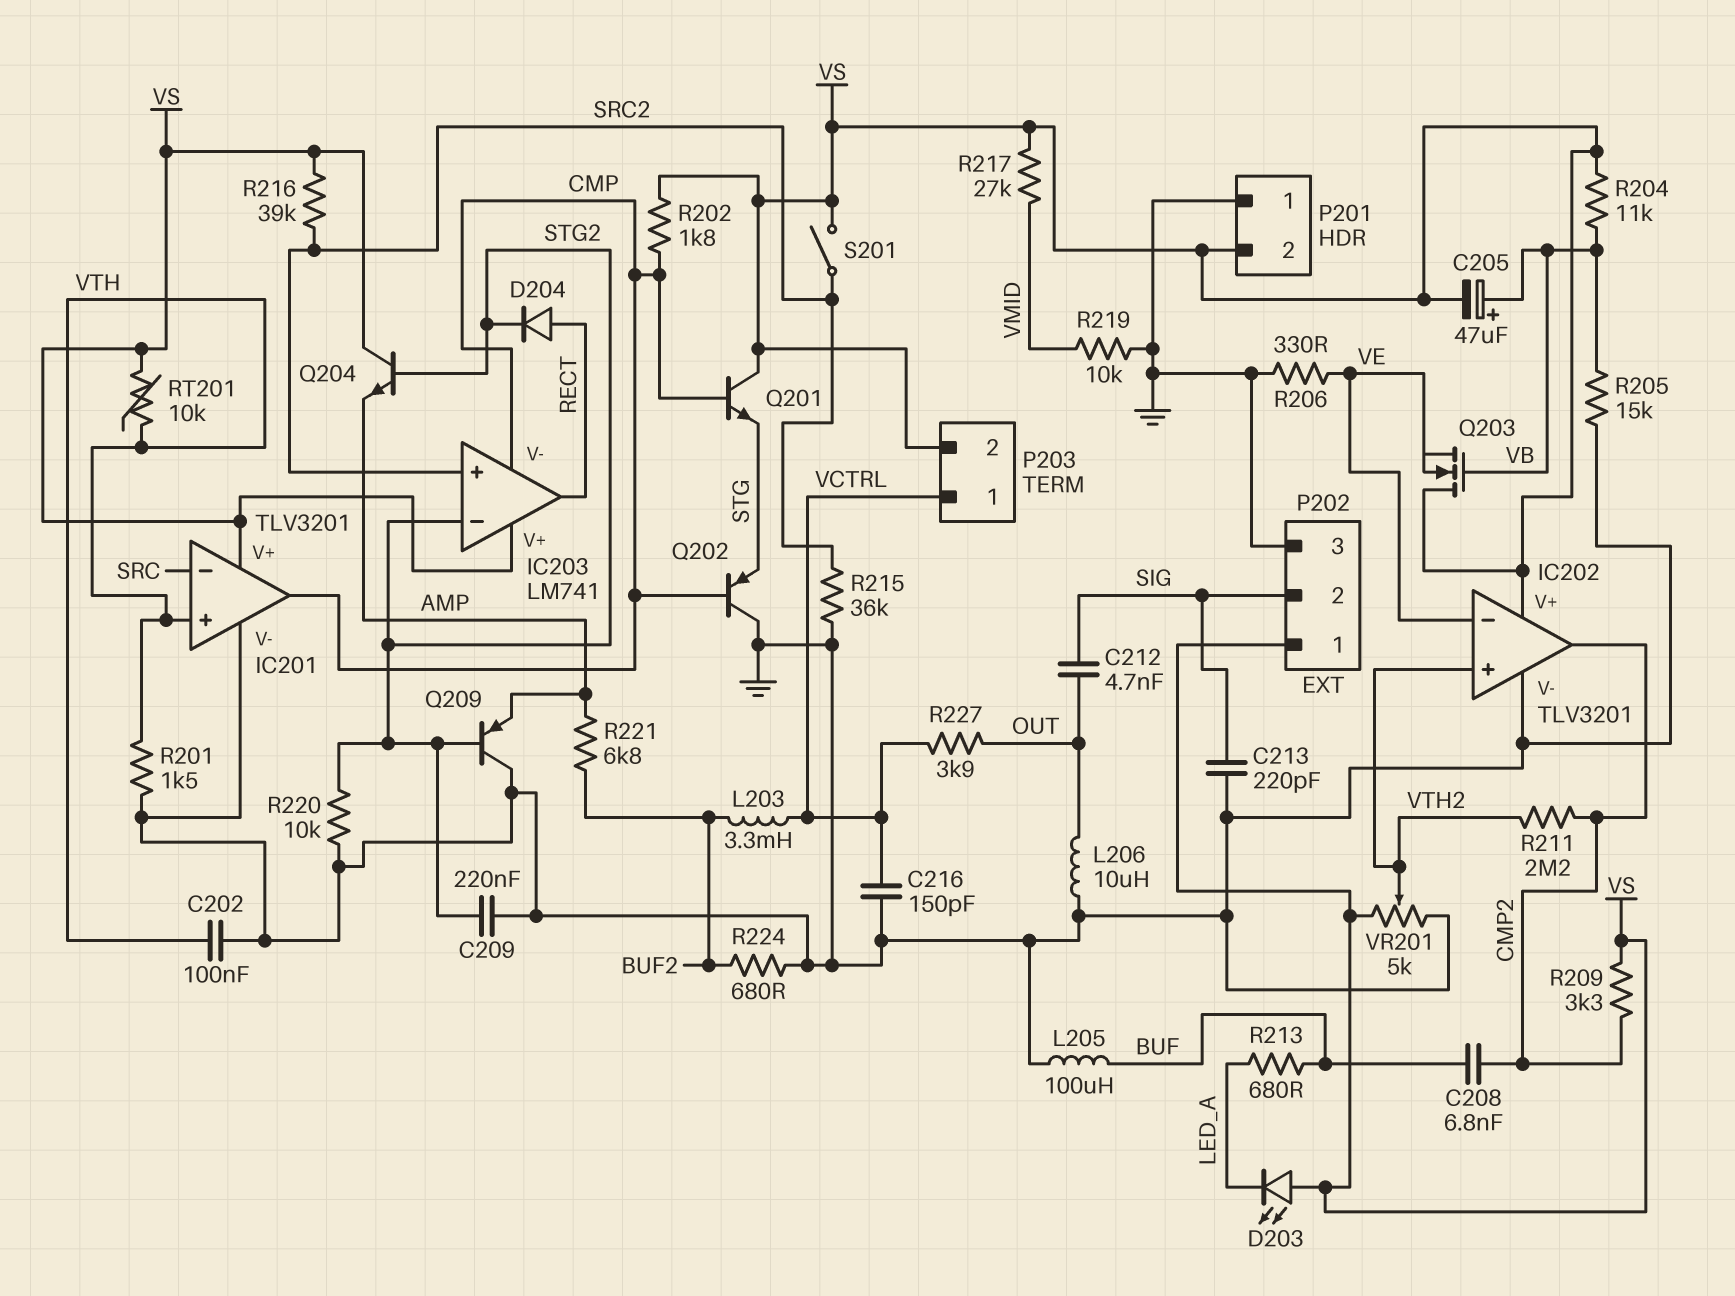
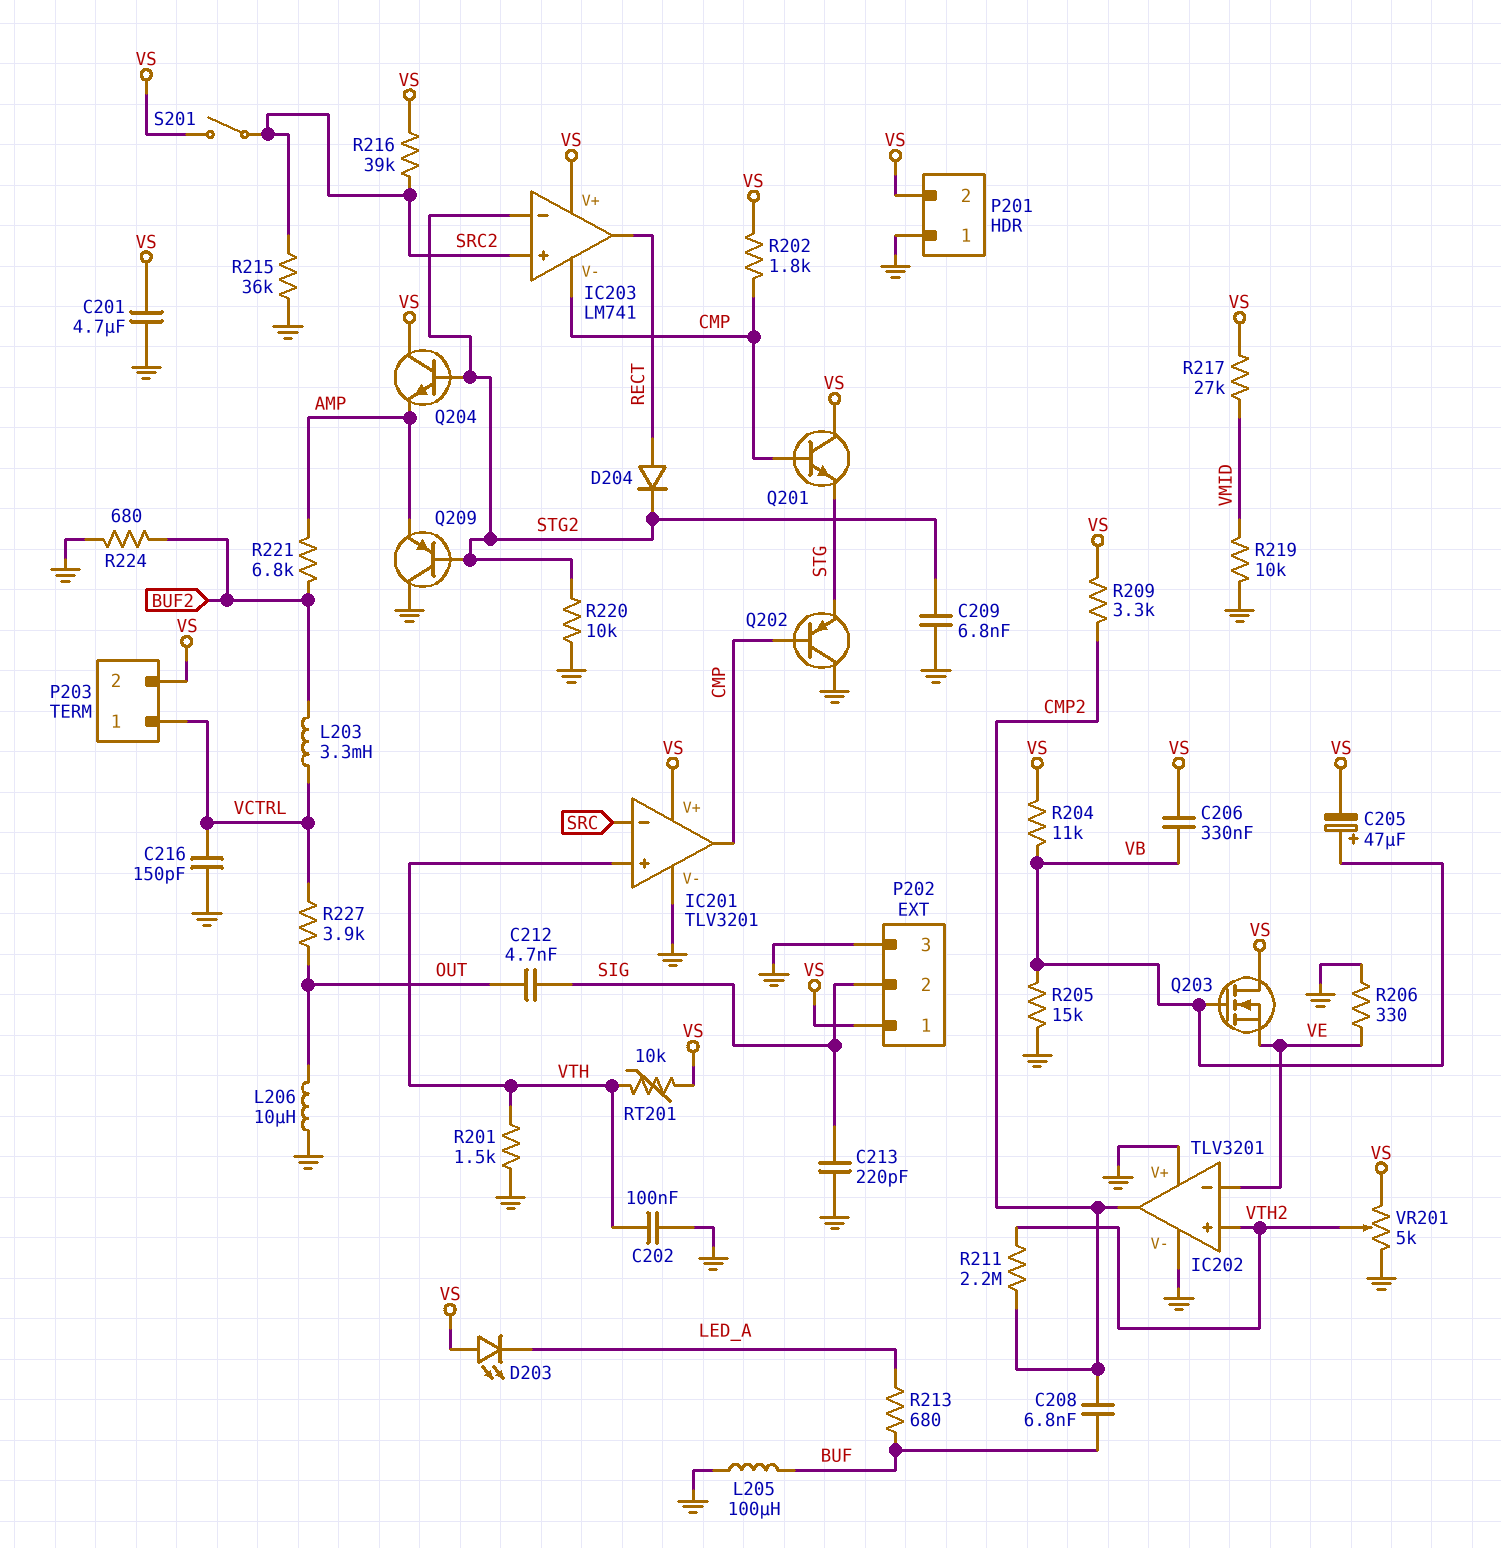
C201: none -> 4.7uF (GND, VS)
C206: none -> 330nF (VB, VS)
C209: 220nF (GND, STG2) -> 6.8nF (GND, STG2)
IC202 pin V+: VS -> GND

